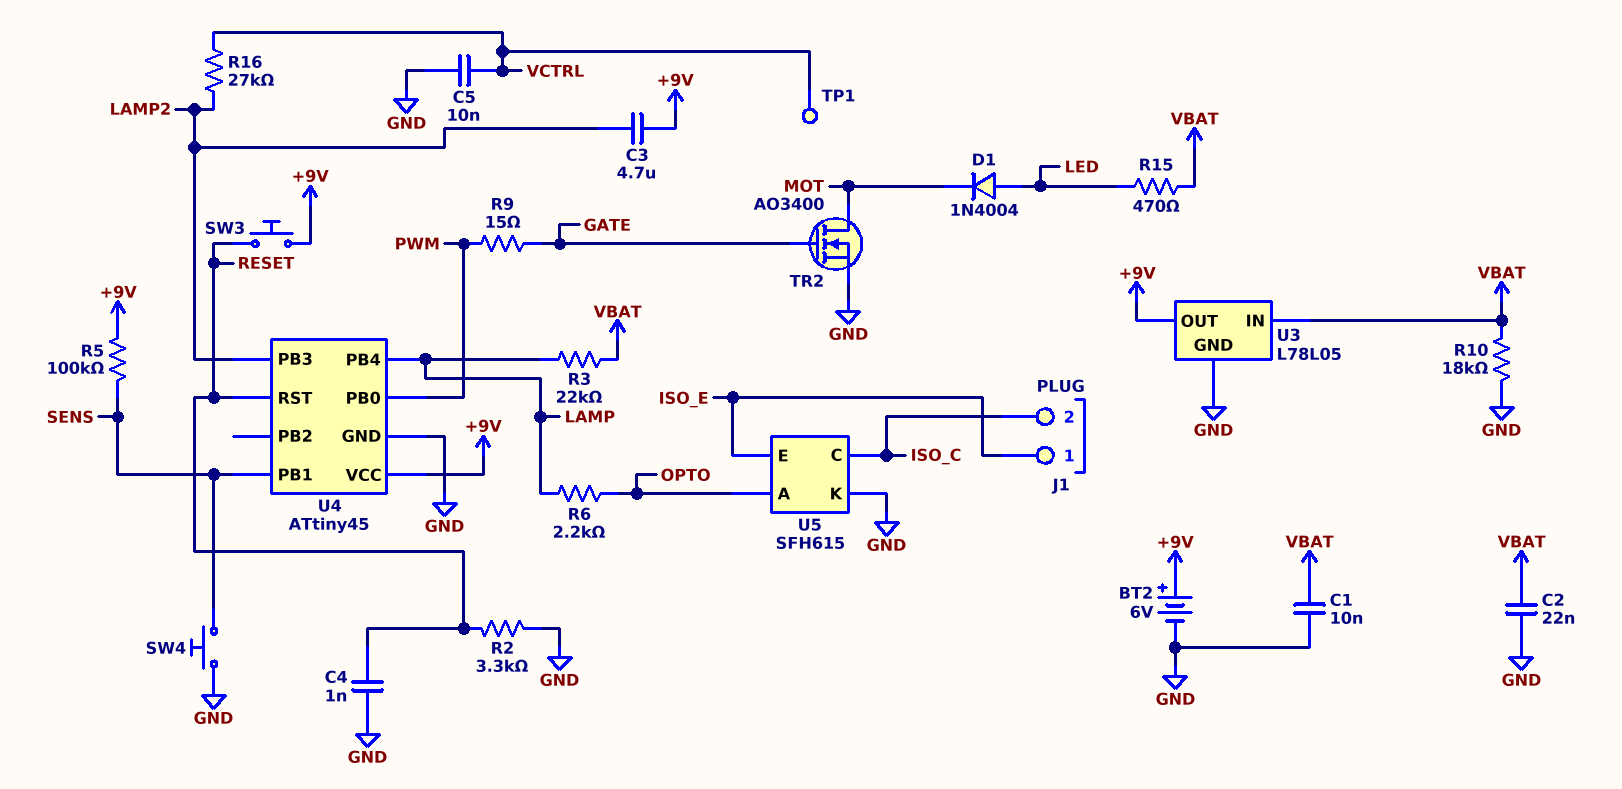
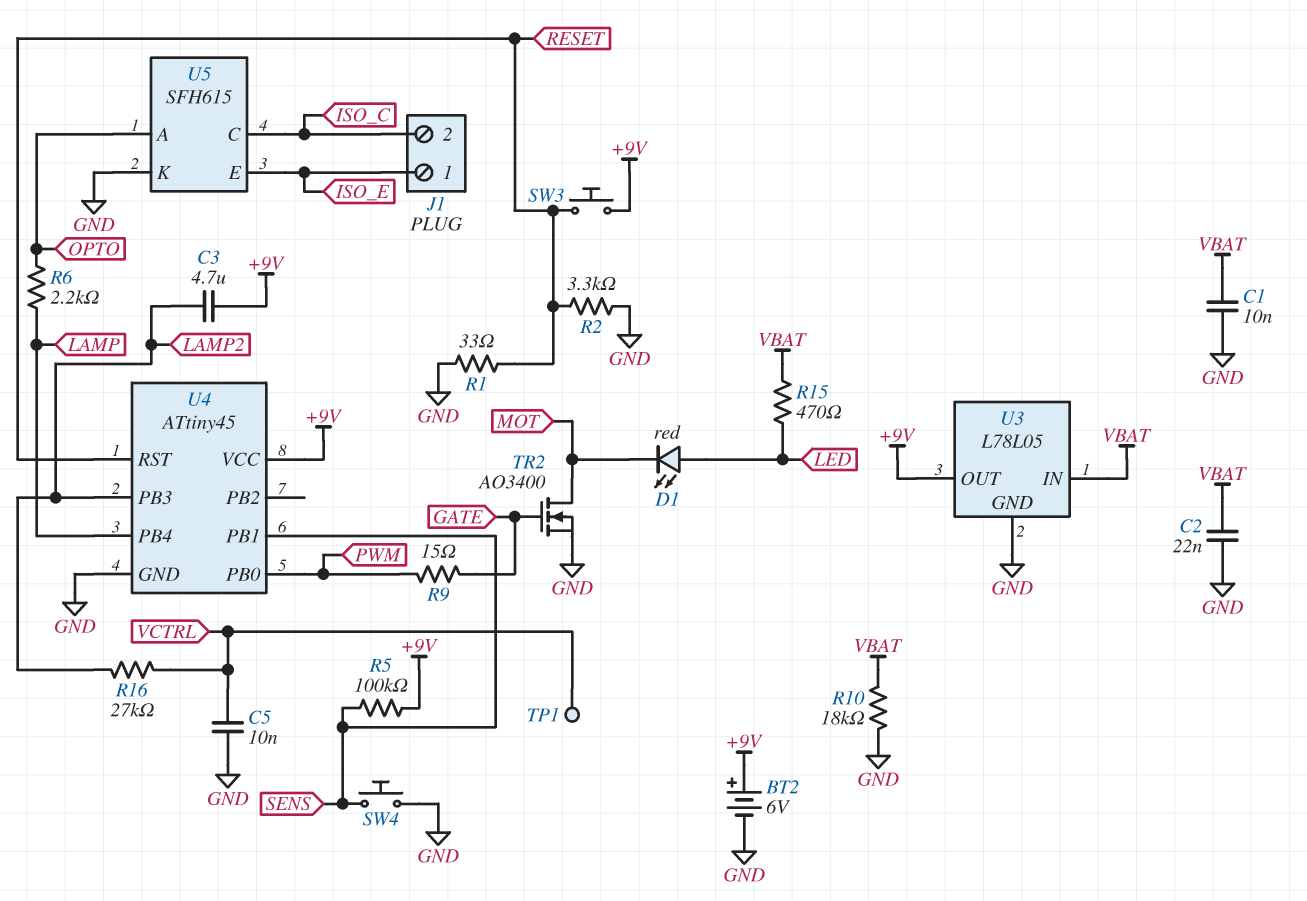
C4: 1nF (GND, RESET) -> none
D1: diode 1N4004 (A LED, K MOT) -> LED red (A LED, K MOT)
R1: none -> 33 (GND, RESET)
R3: 22k (LAMP, VBAT) -> none

